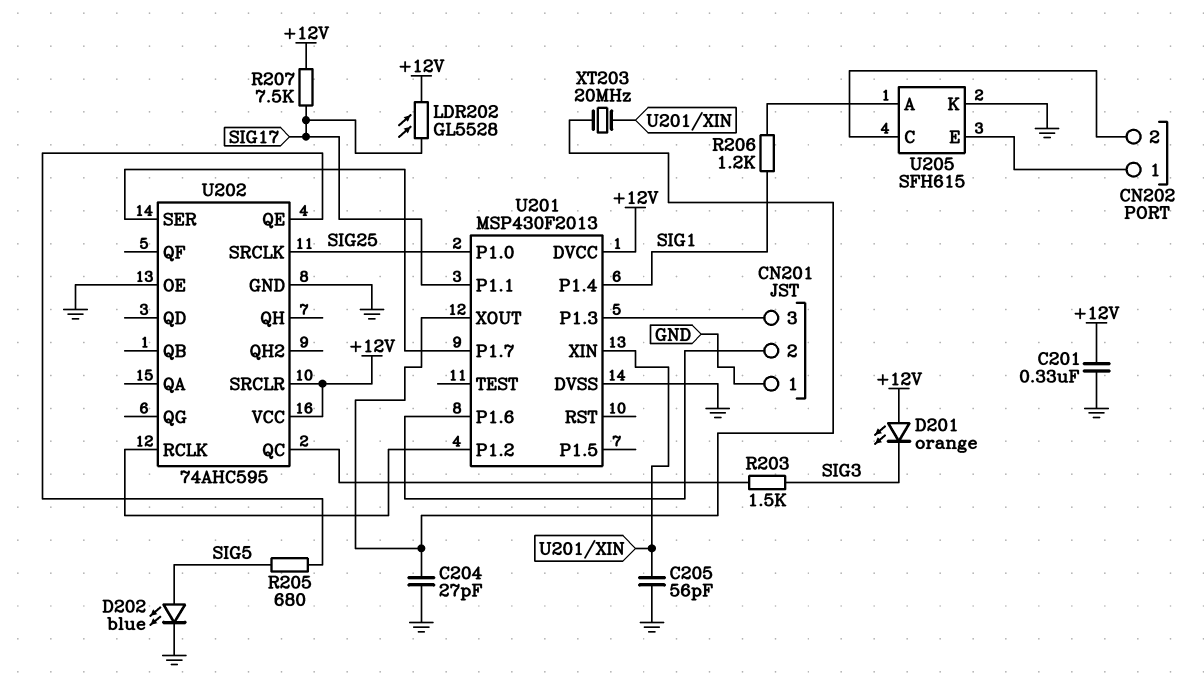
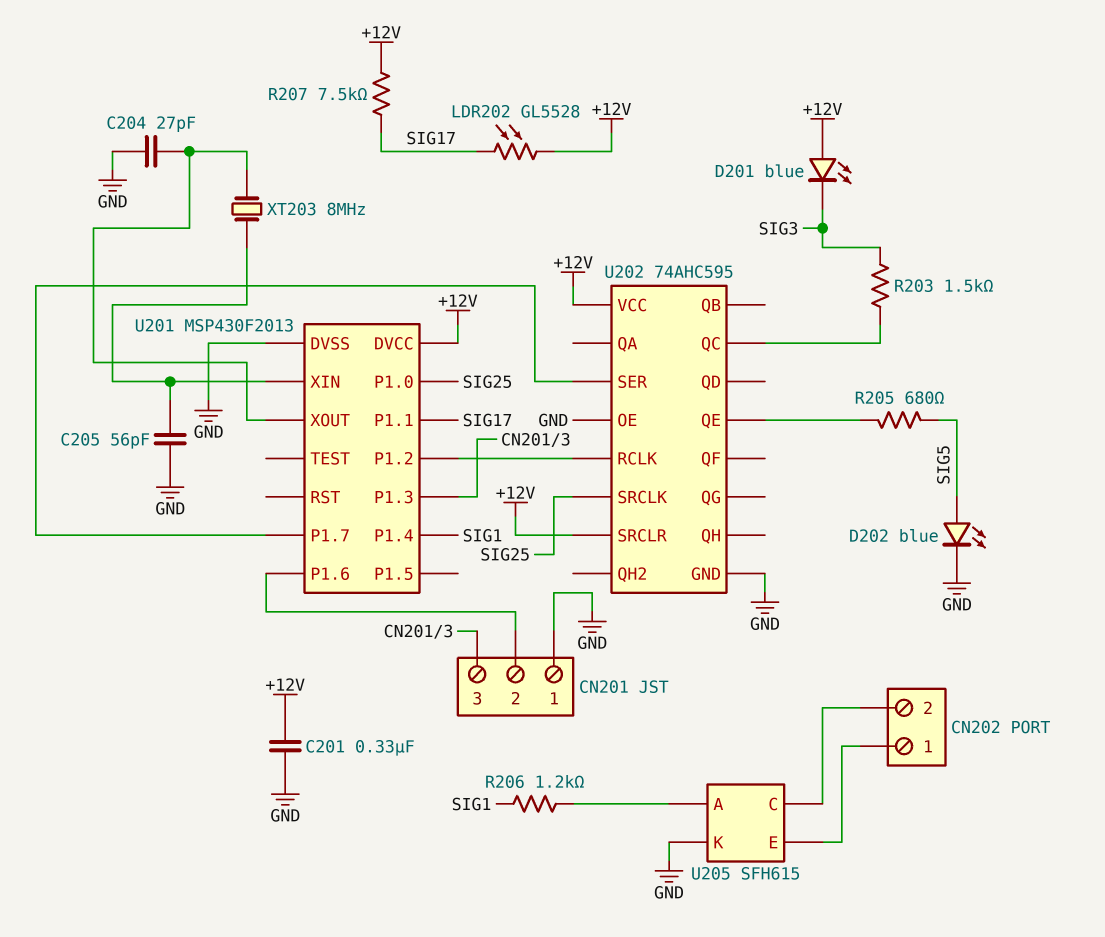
D201: LED orange (A +12V, K SIG3) -> LED blue (A +12V, K SIG3)
XT203: 20MHz (U201/XIN, U201/XOUT) -> 8MHz (U201/XIN, U201/XOUT)

